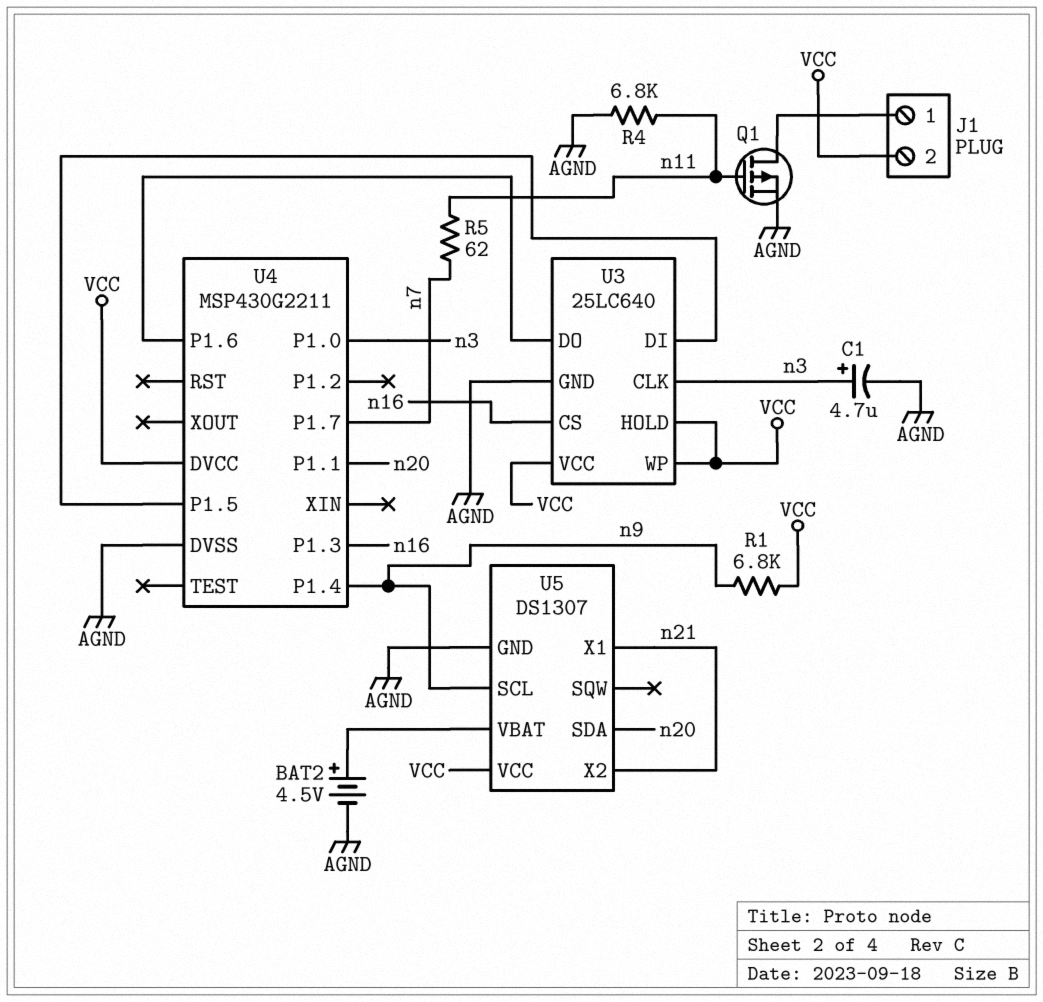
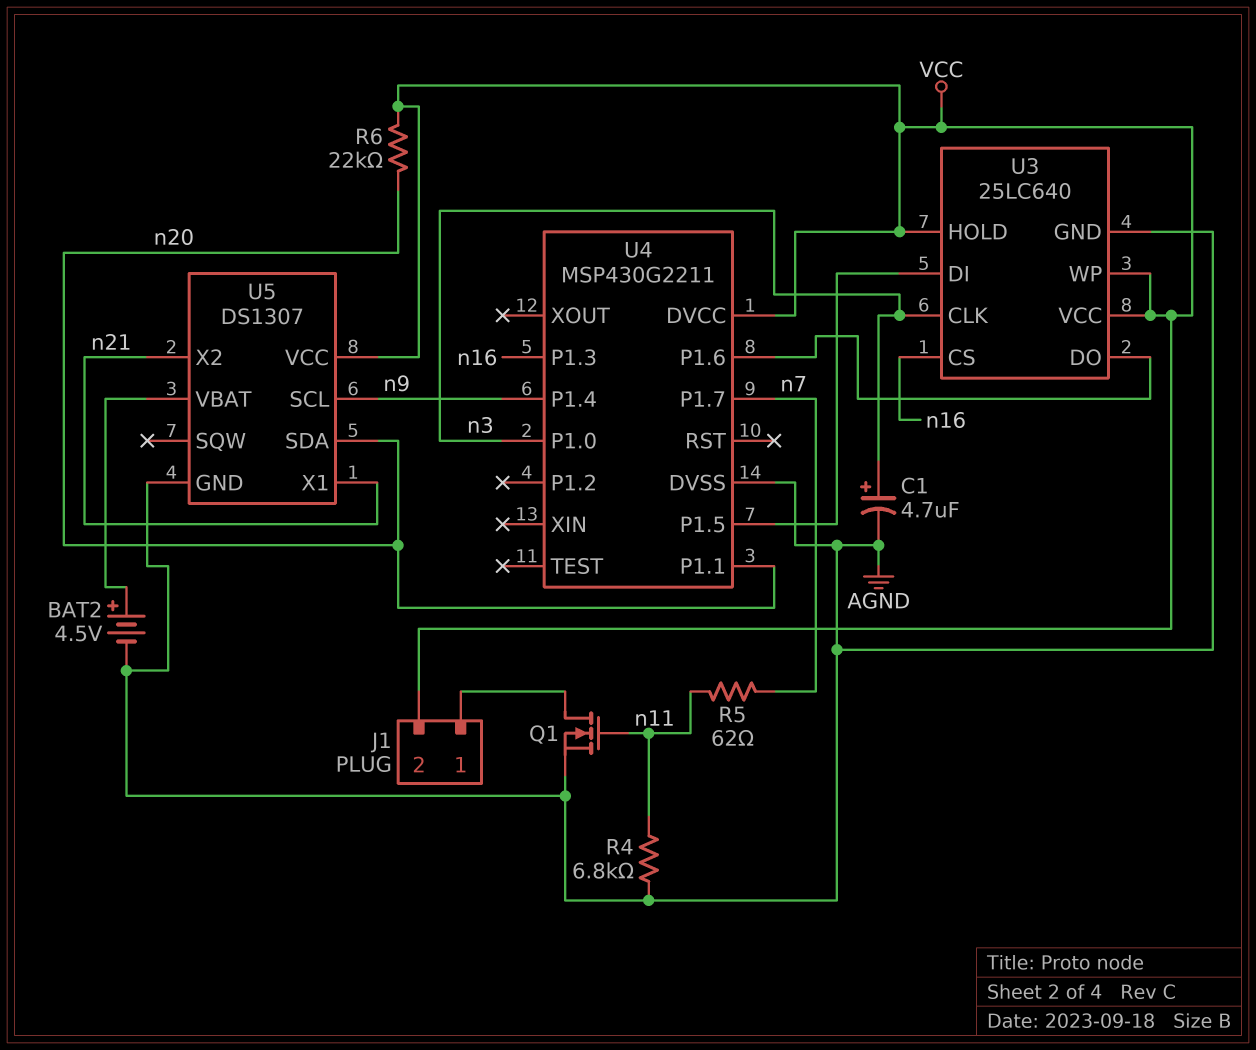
Q1: PMOS (G n11, D J1/1, S AGND) -> NMOS (G n11, D J1/1, S AGND)
R1: 6.8k (VCC, n9) -> none
R6: none -> 22k (VCC, n20)

